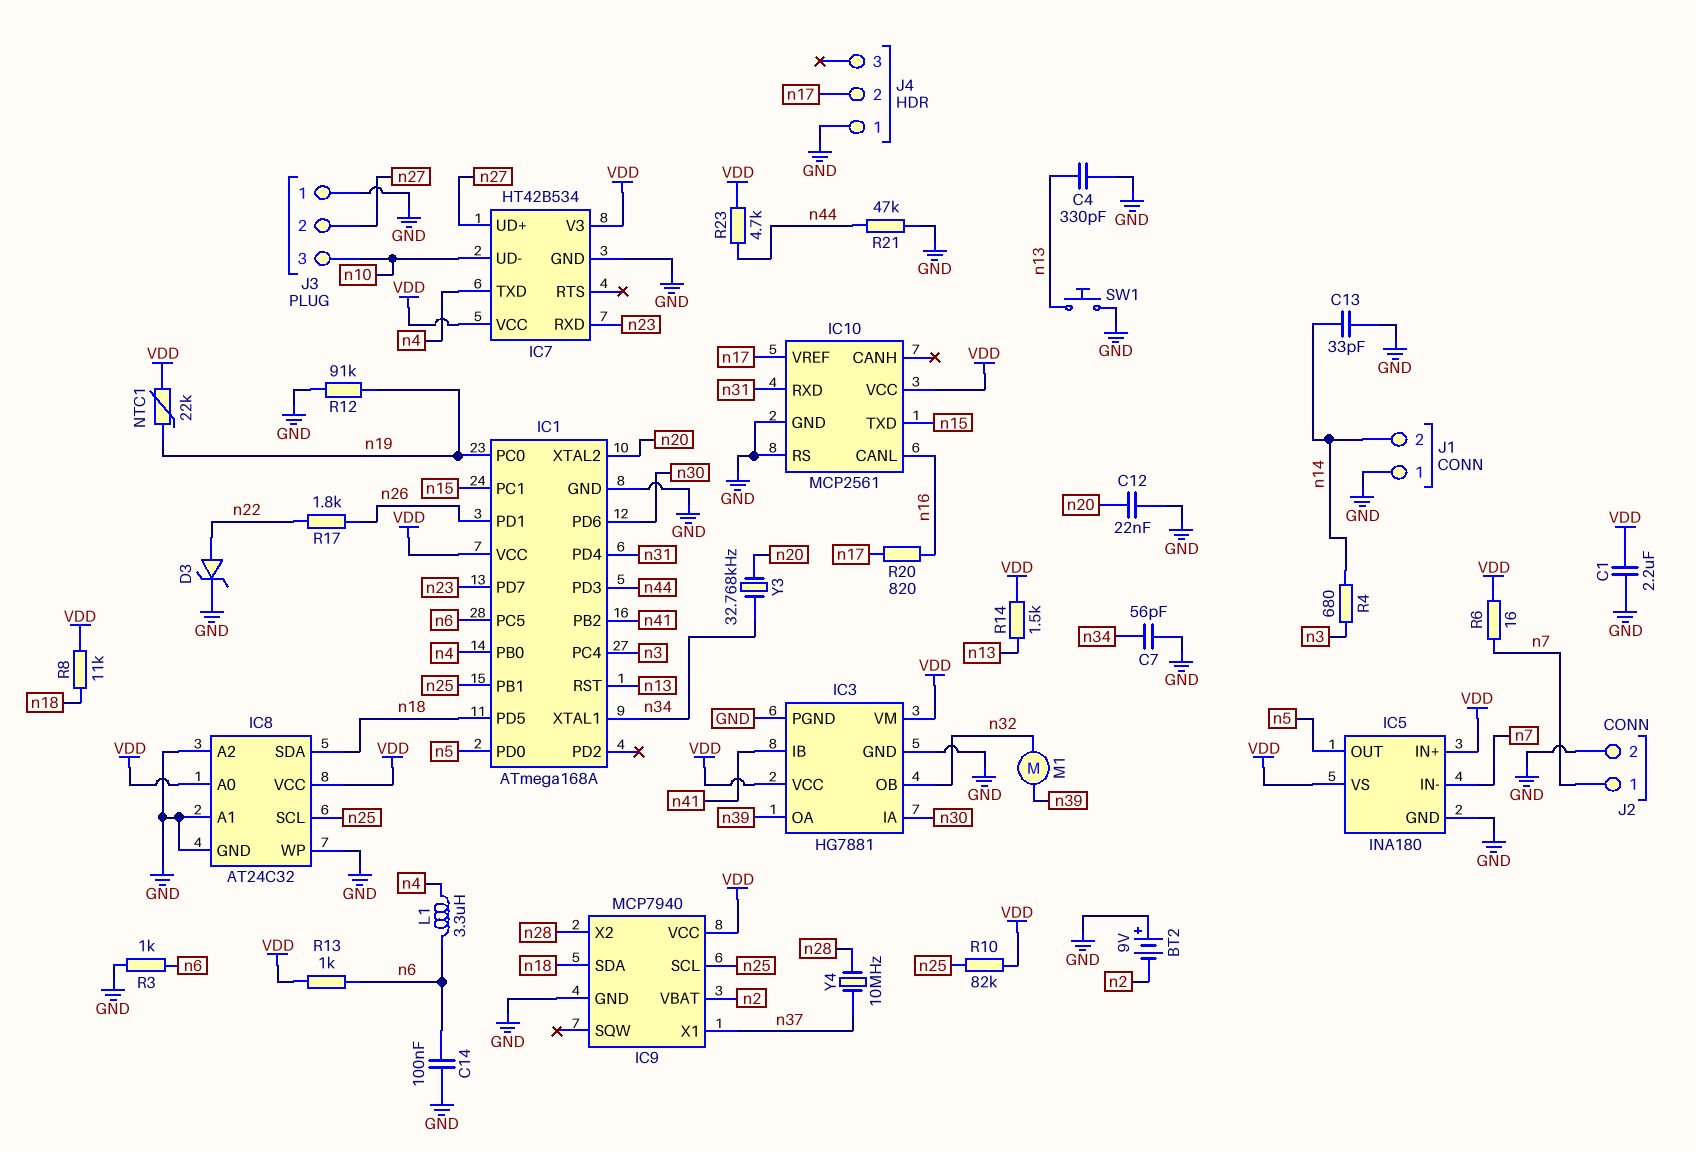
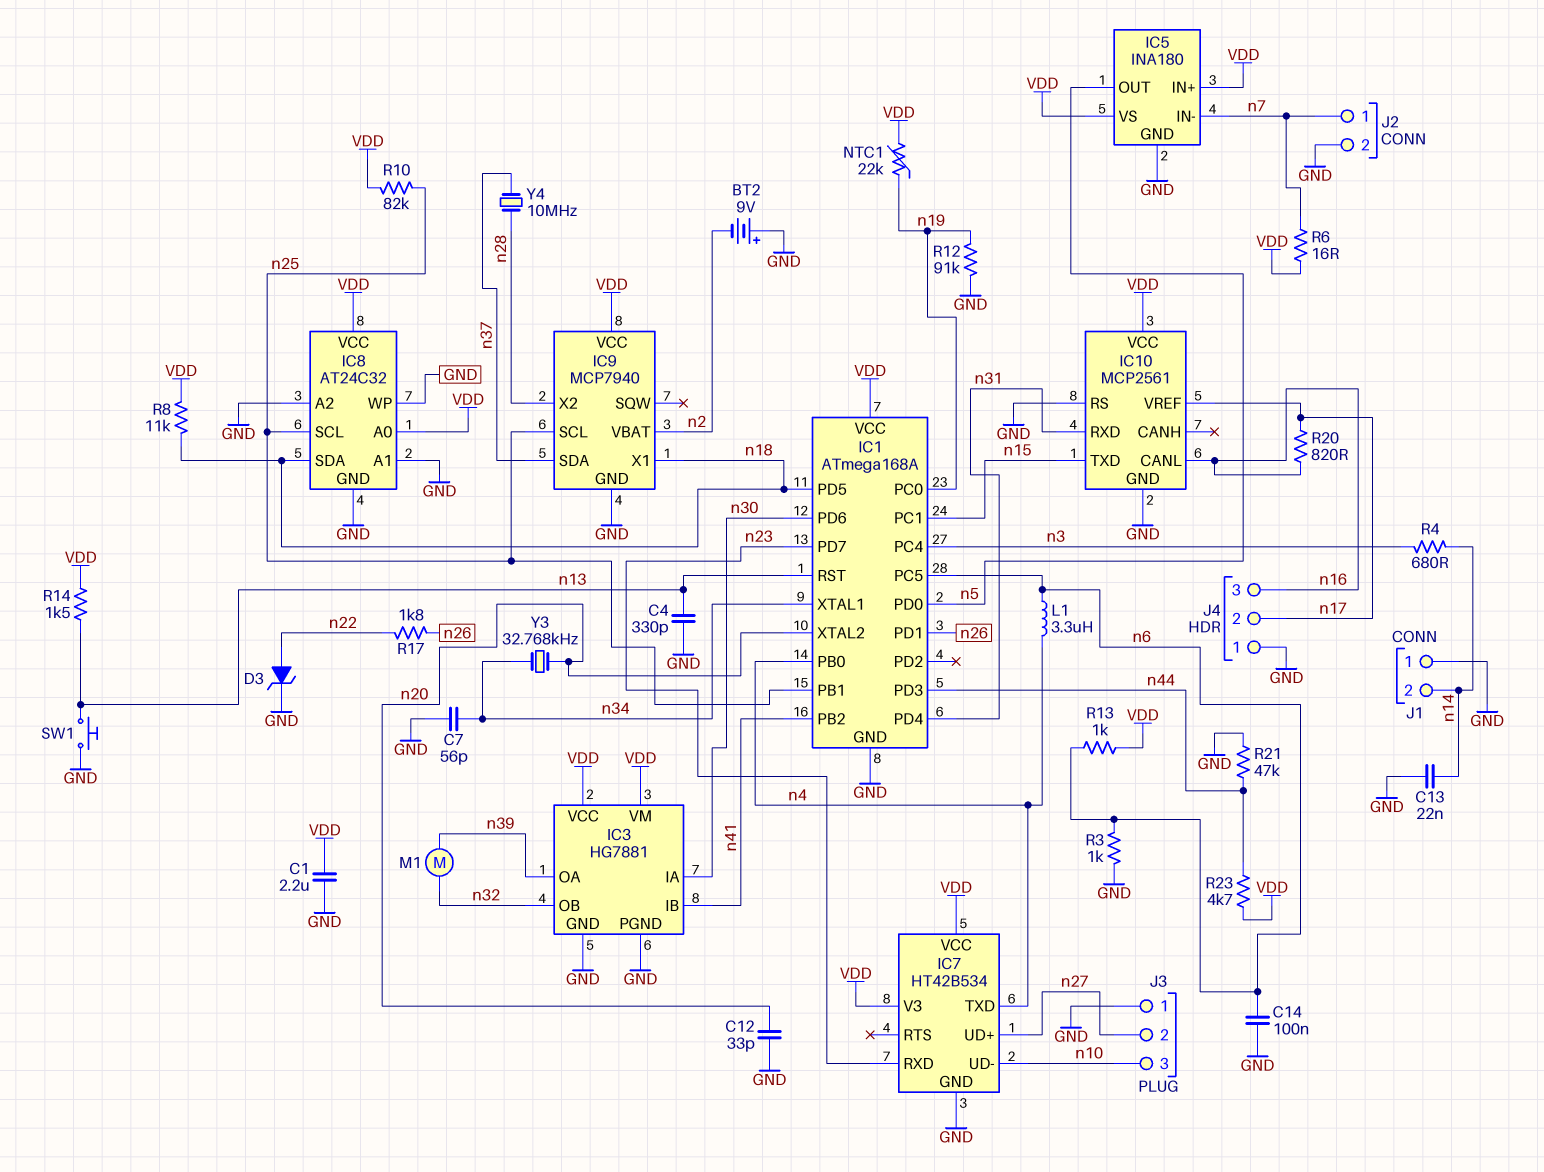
C12: 22nF (GND, n20) -> 33pF (GND, n20)
C13: 33pF (GND, n14) -> 22nF (GND, n14)
IC9 pin SDA: n18 -> n37
IC9 pin X1: n37 -> n18
J4 pin 3: none -> n16

